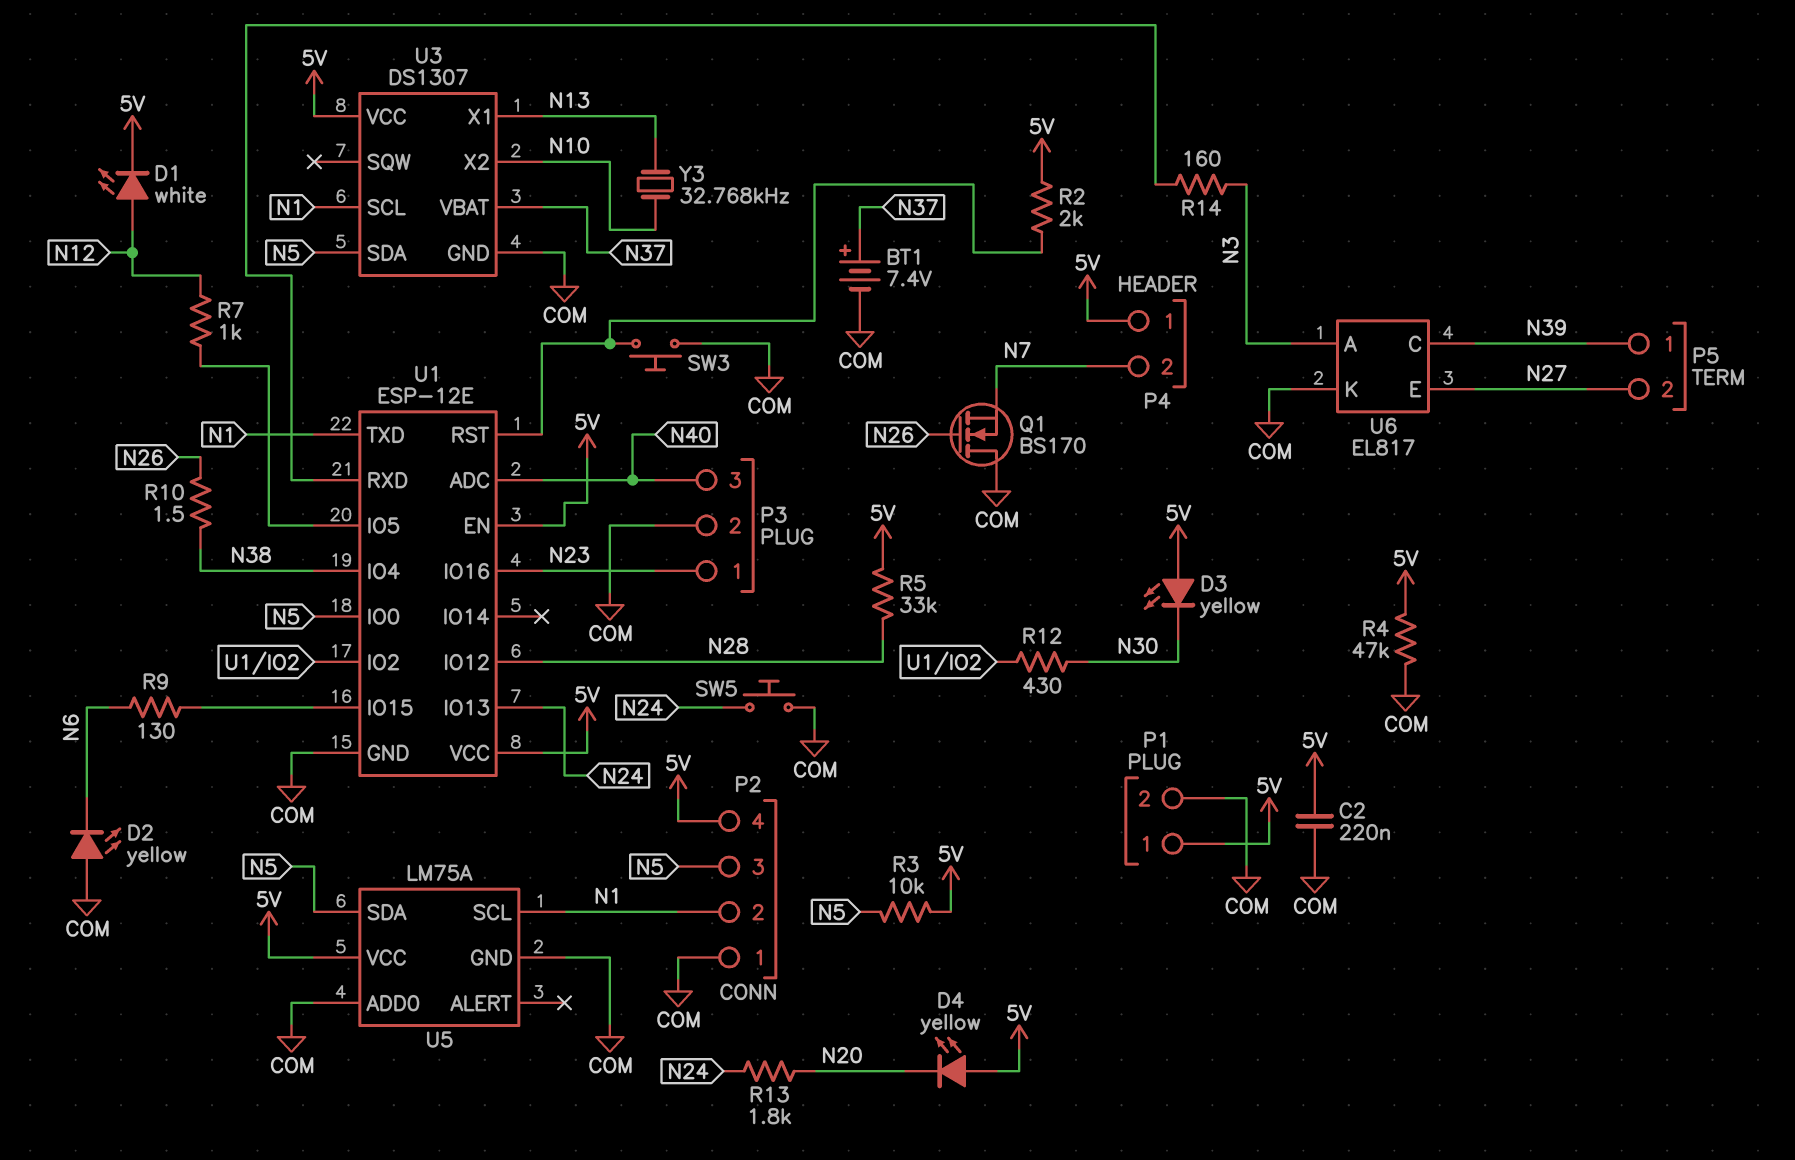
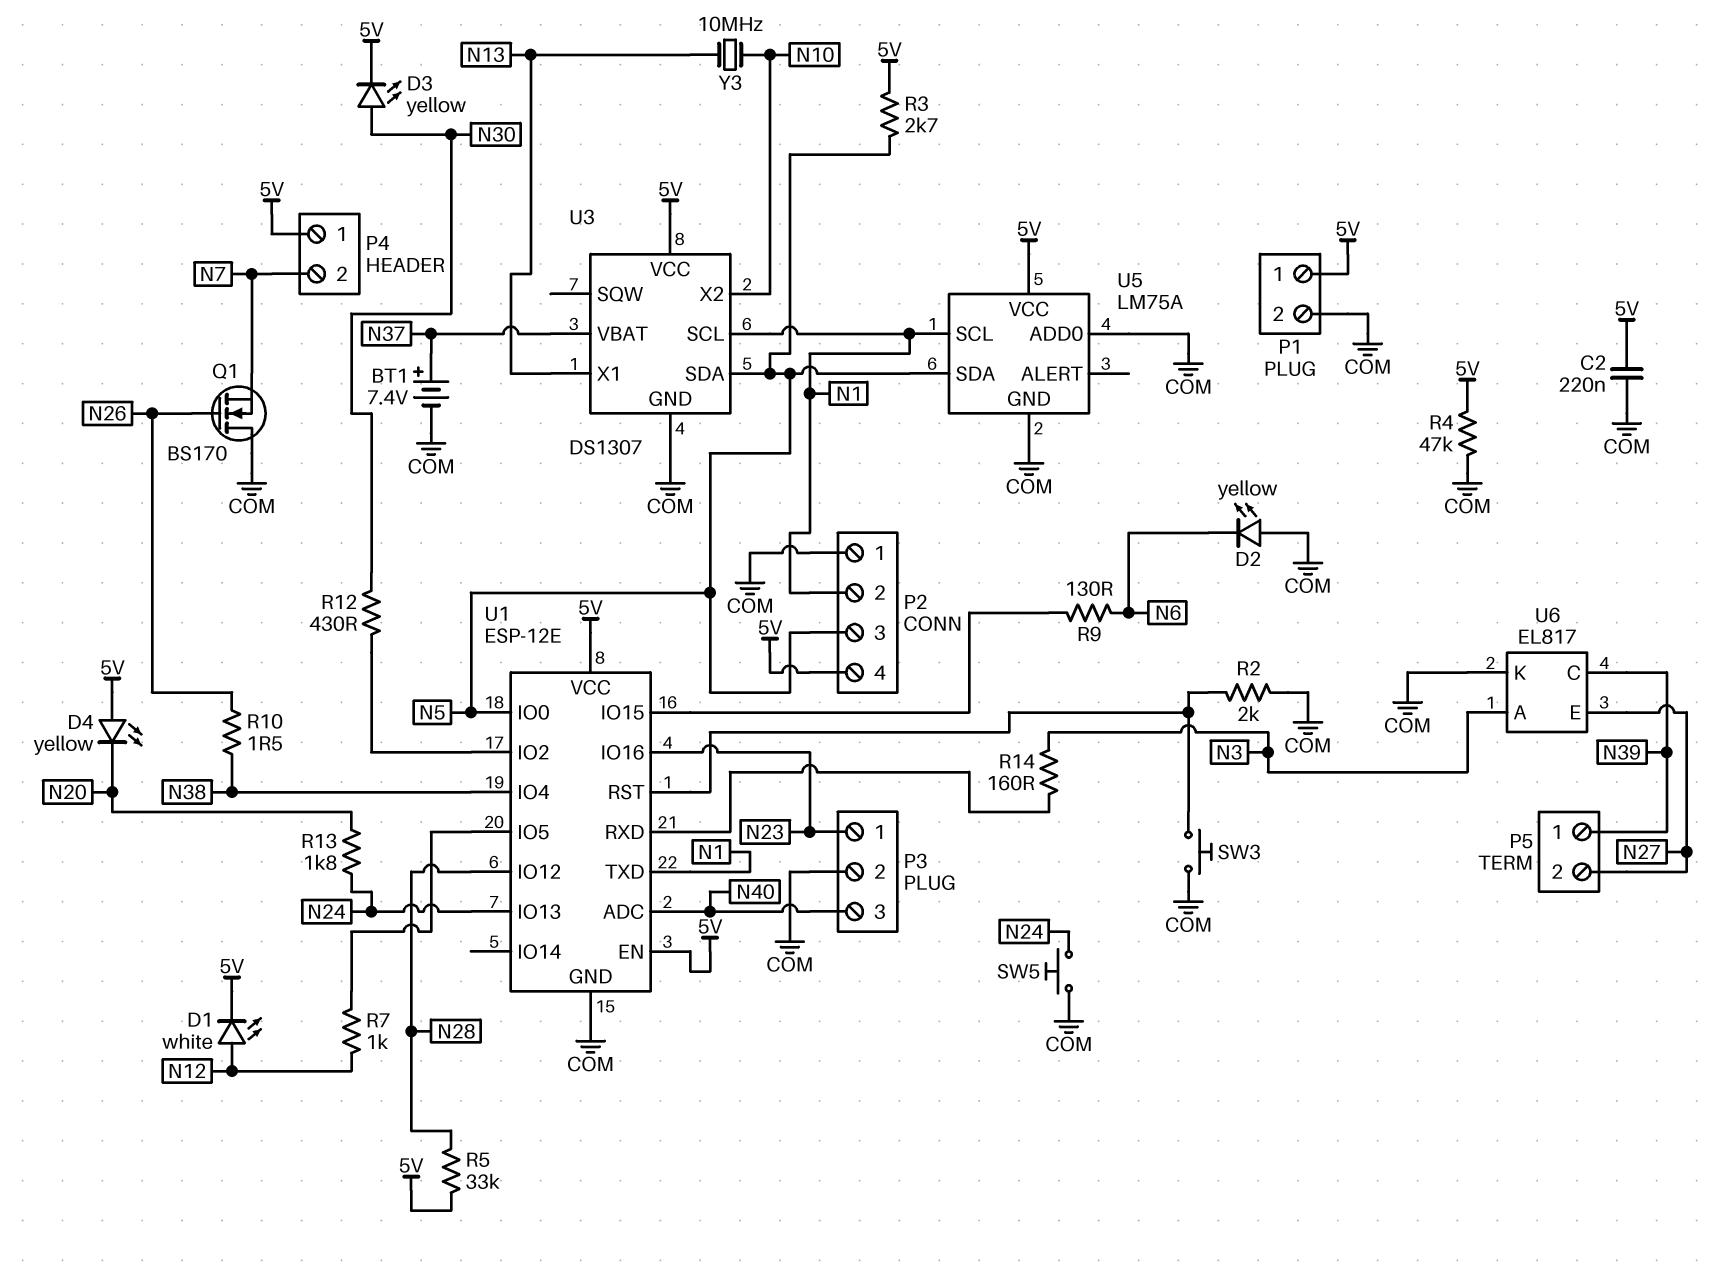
D3: LED yellow (A 5V, K N30) -> LED yellow (A N30, K 5V)
R2: 2k (5V, U1/RST) -> 2k (COM, U1/RST)
R3: 10k (5V, N5) -> 2.7k (5V, N5)
Y3: 32.768kHz (N10, N13) -> 10MHz (N10, N13)

